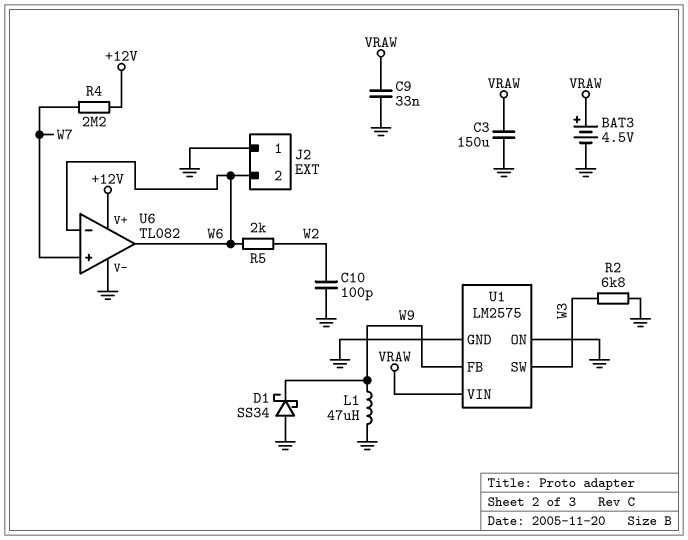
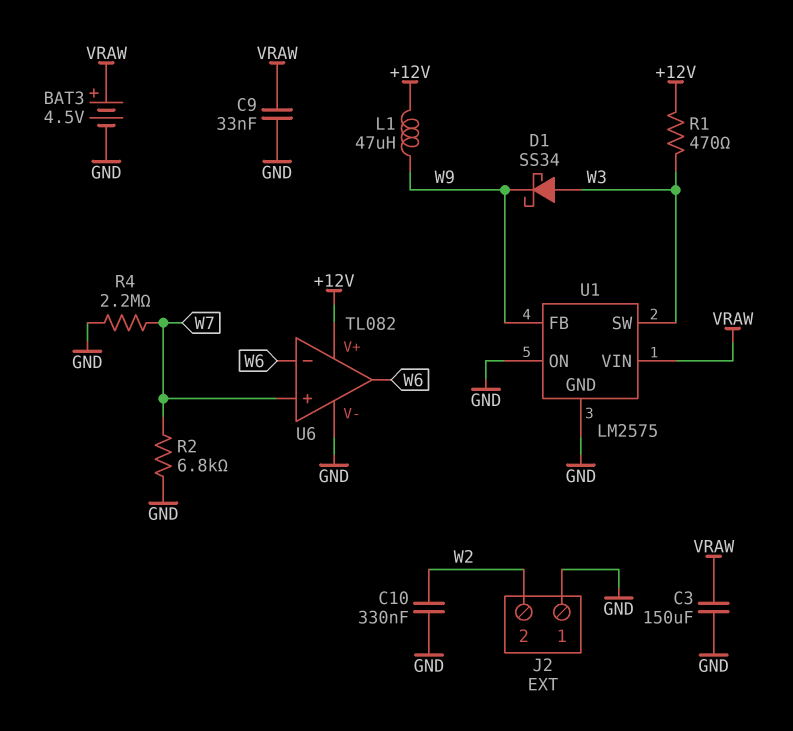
C10: 100pF (GND, W2) -> 330nF (GND, W2)
D1: schottky SS34 (A GND, K W9) -> schottky SS34 (A W3, K W9)
J2 pin 2: W6 -> W2
L1: 47uH (GND, W9) -> 47uH (+12V, W9)
R1: none -> 470 (+12V, W3)
R2: 6.8k (GND, W3) -> 6.8k (GND, W7)
R4: 2.2M (+12V, W7) -> 2.2M (GND, W7)
R5: 2k (W2, W6) -> none

